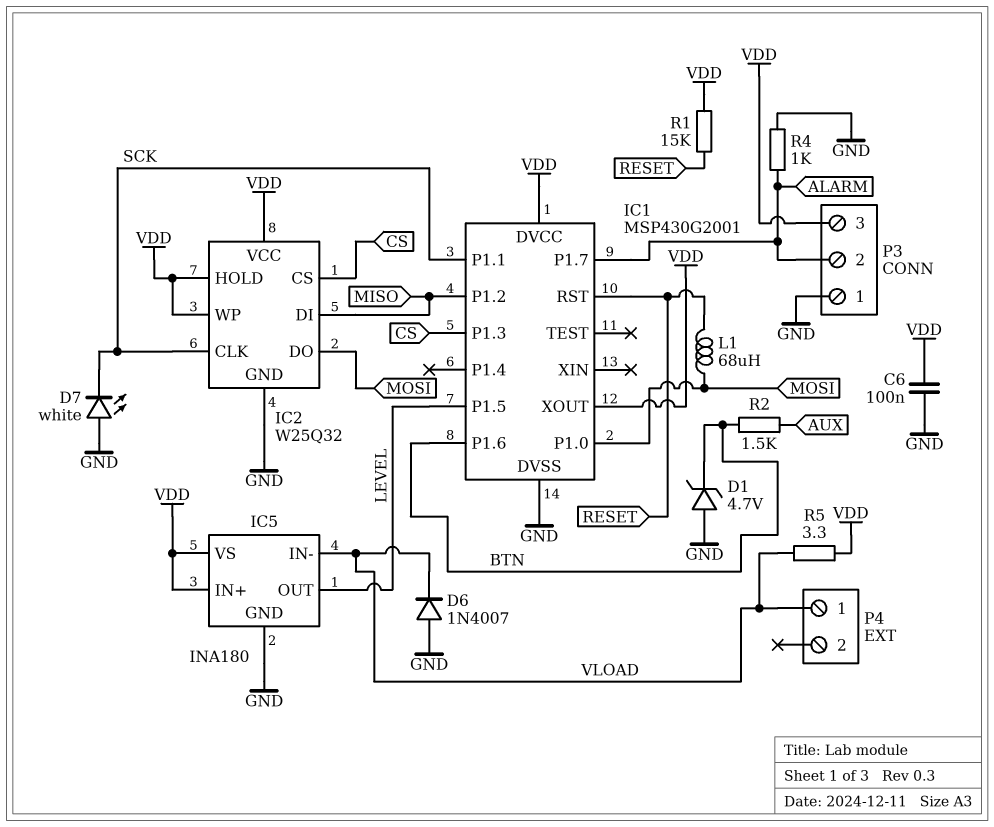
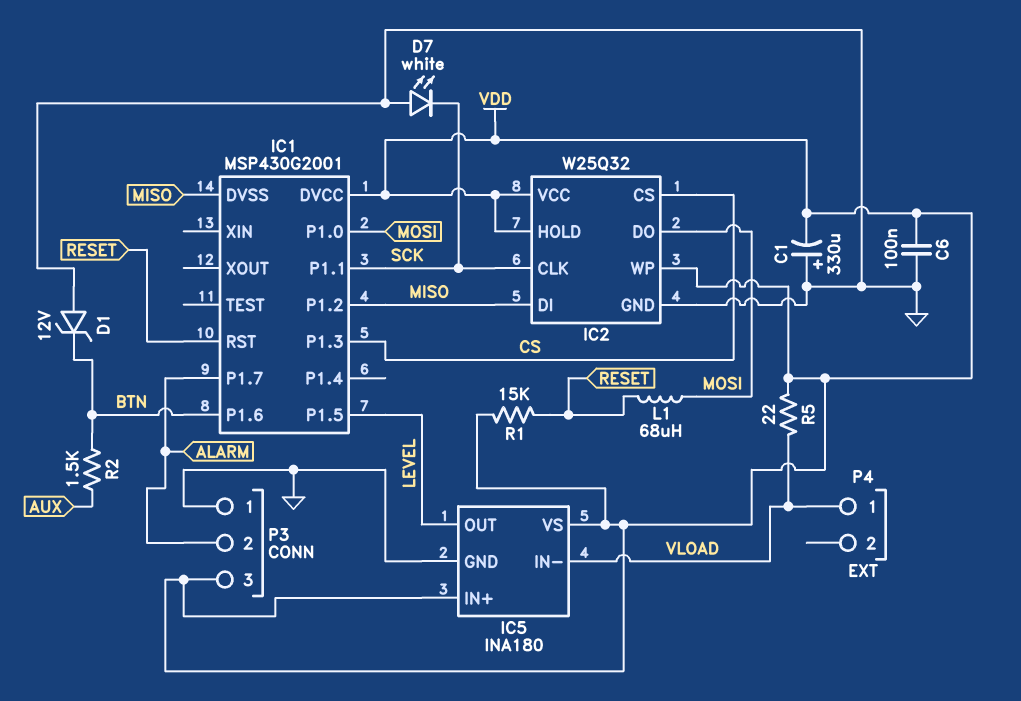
C1: none -> 330uF (plus GND, minus VDD)
D1: zener 4.7V (A GND, K BTN) -> zener 12V (A GND, K BTN)
D6: diode 1N4007 (A GND, K VLOAD) -> none
IC1 pin DVSS: GND -> MISO
IC1 pin XOUT: VDD -> none
R4: 1k (ALARM, GND) -> none
R5: 3.3 (VDD, VLOAD) -> 22 (VDD, VLOAD)

